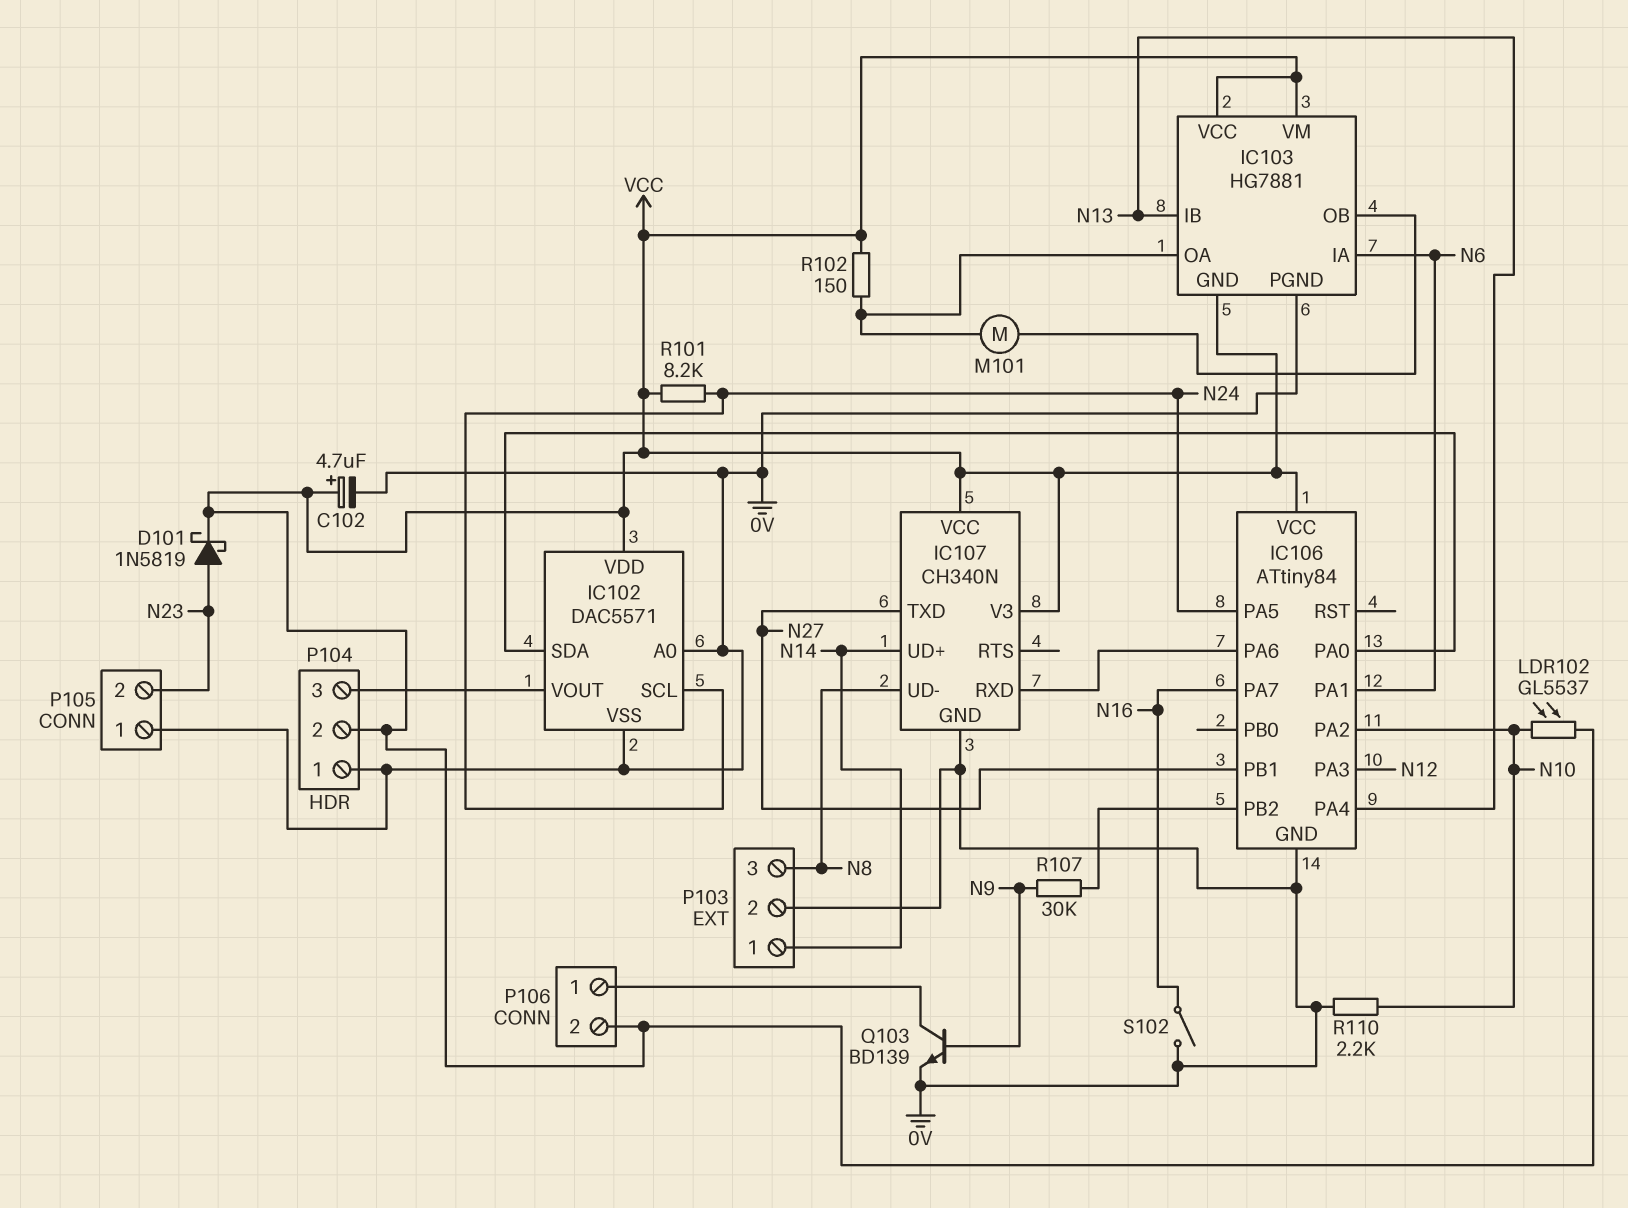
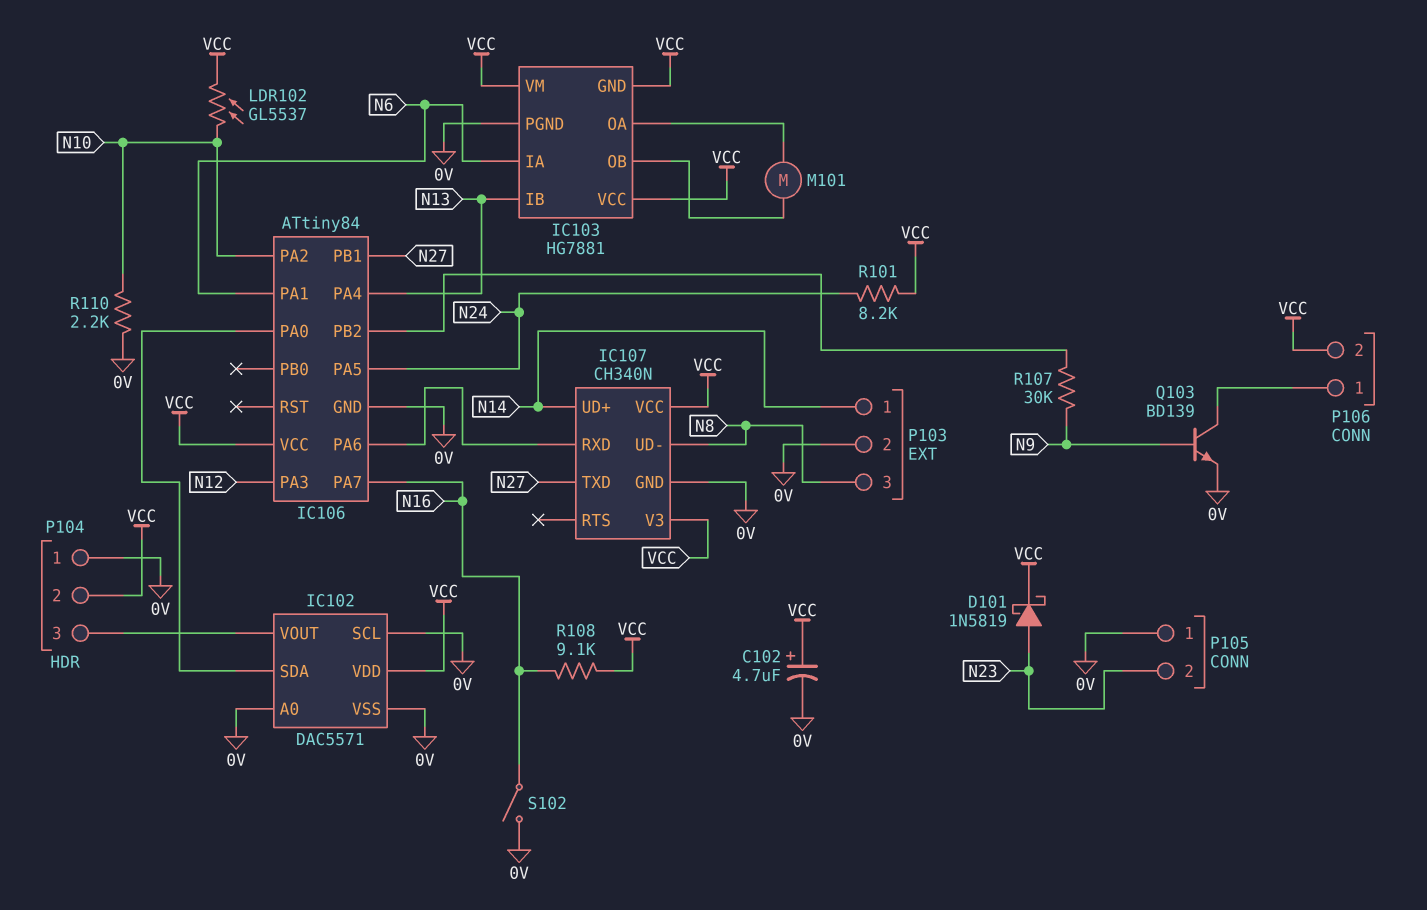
IC102 pin SCL: N24 -> 0V
R102: 150 (IC103/OA, VCC) -> none
R108: none -> 9.1k (N16, VCC)

